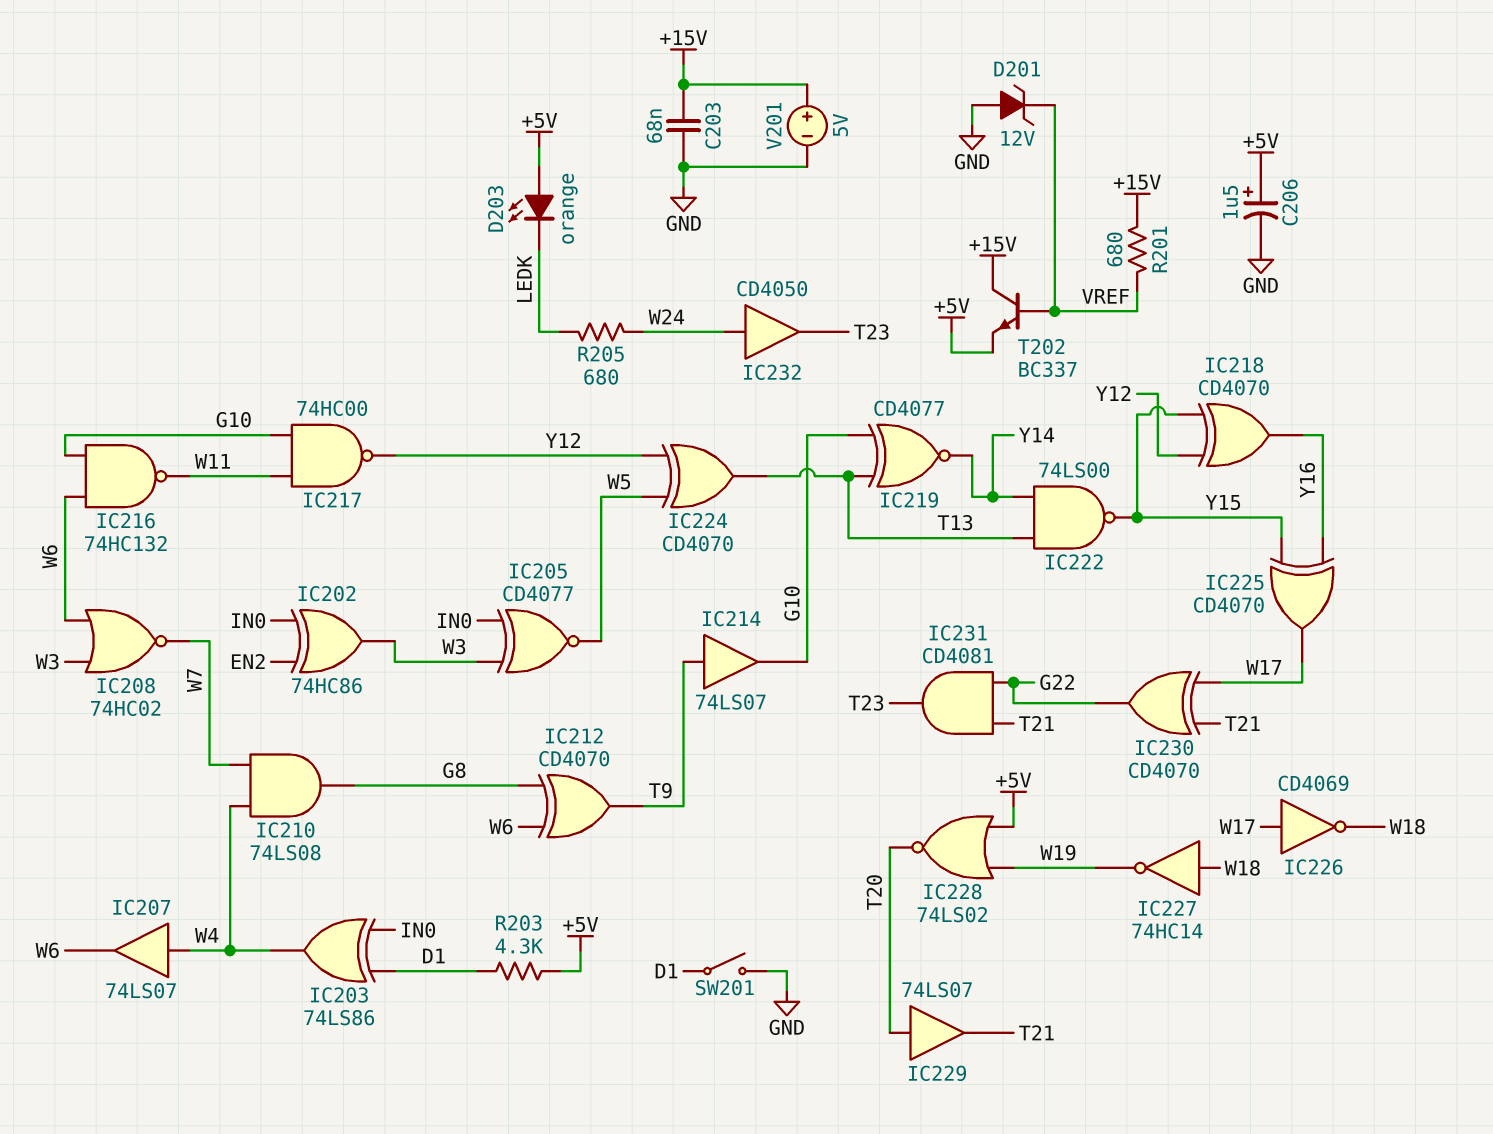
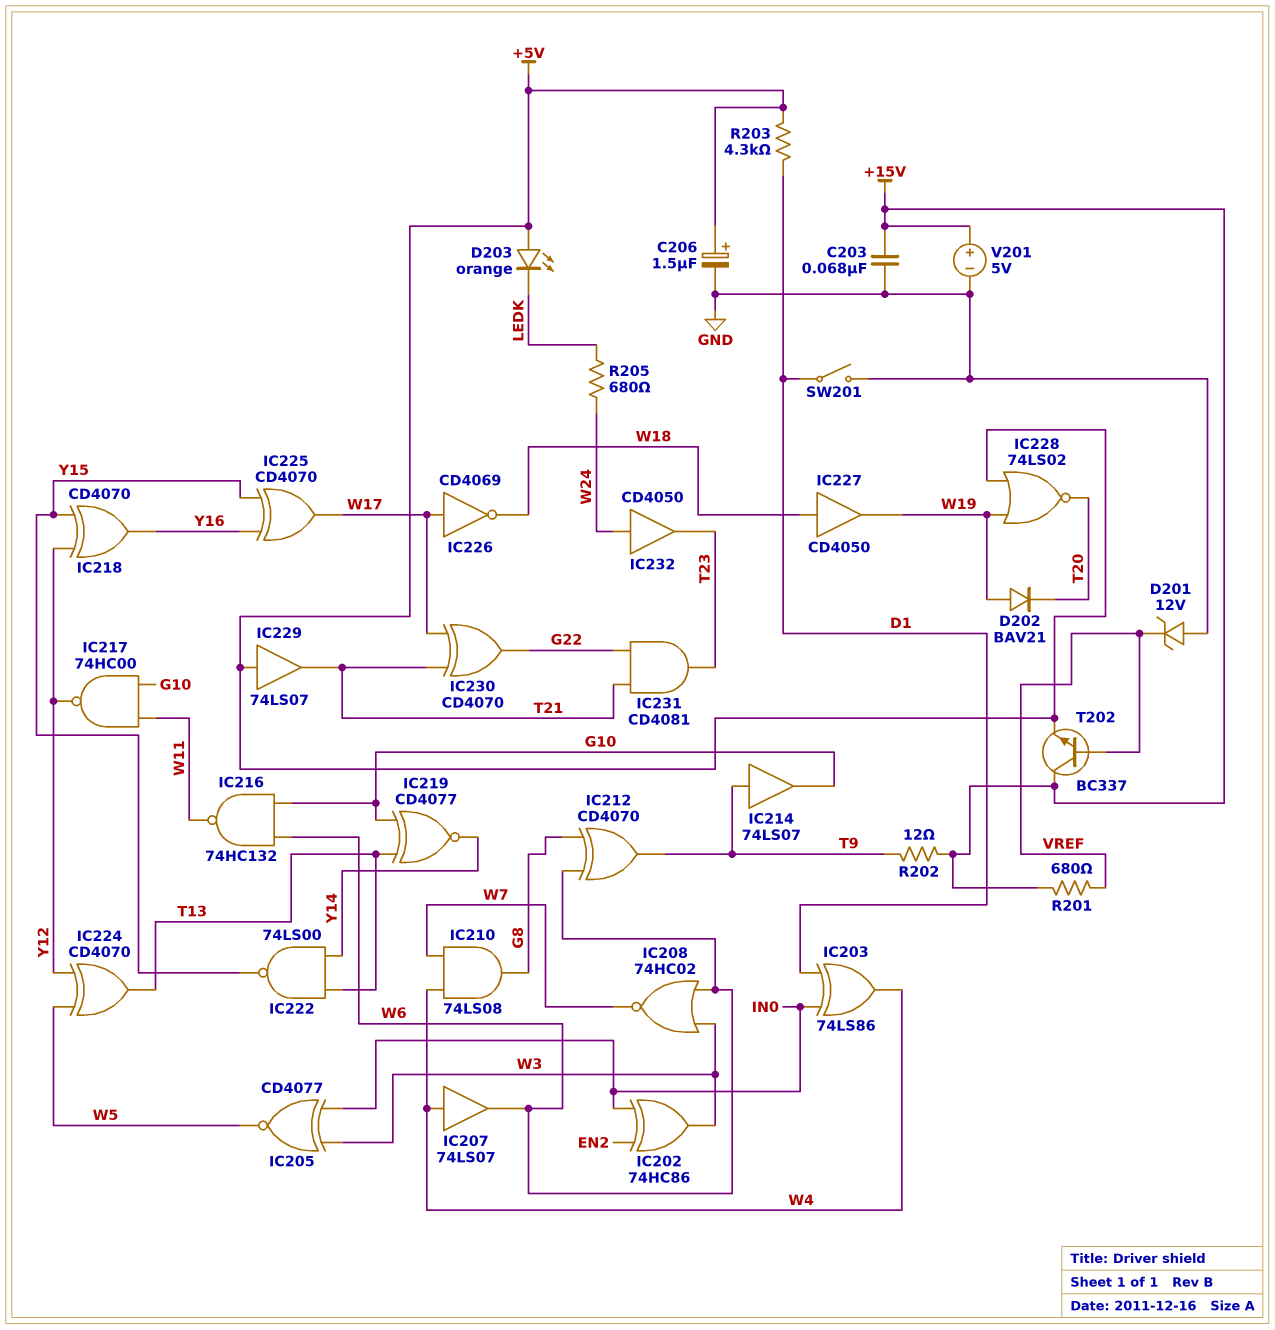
D202: none -> diode BAV21 (A W19, K T20)
IC227: NOT 74HC14 (in W18, out W19) -> buffer CD4050 (in W18, out W19)
IC229: buffer 74LS07 (in T20, out T21) -> buffer 74LS07 (in +5V, out T21)
R202: none -> 12 (+15V, T9)

